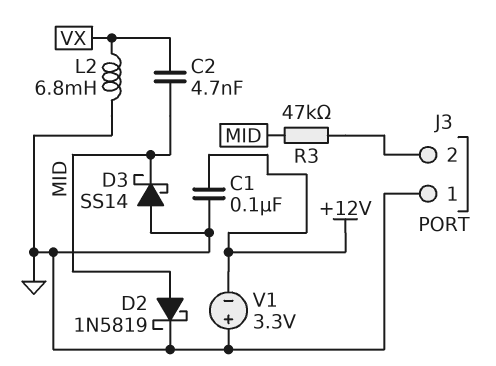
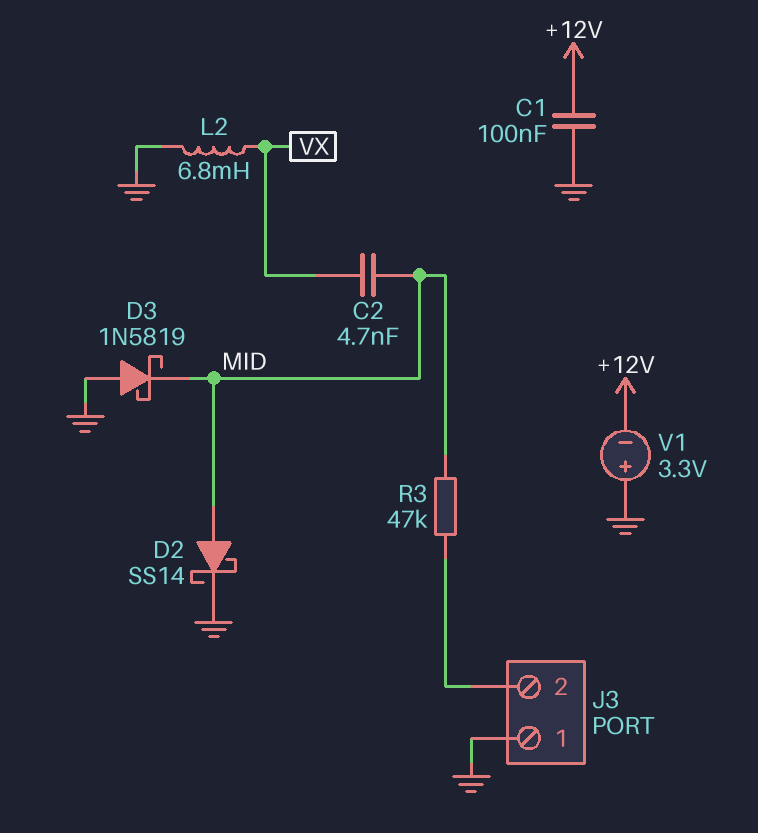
D2: schottky 1N5819 (A MID, K GND) -> schottky SS14 (A MID, K GND)
D3: schottky SS14 (A GND, K MID) -> schottky 1N5819 (A GND, K MID)

